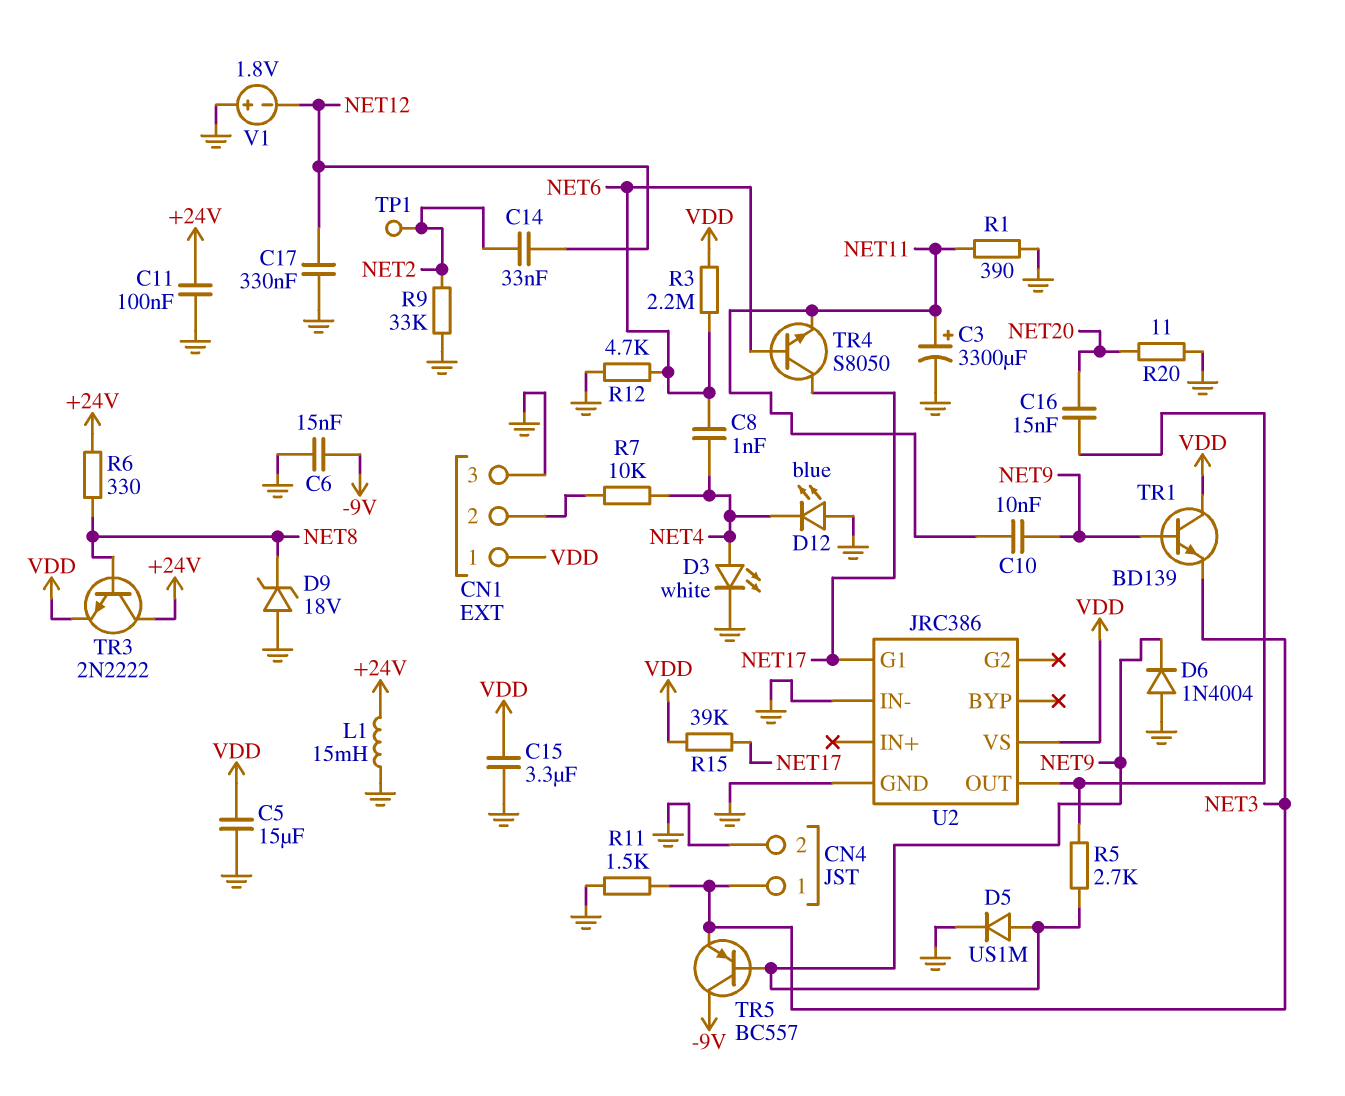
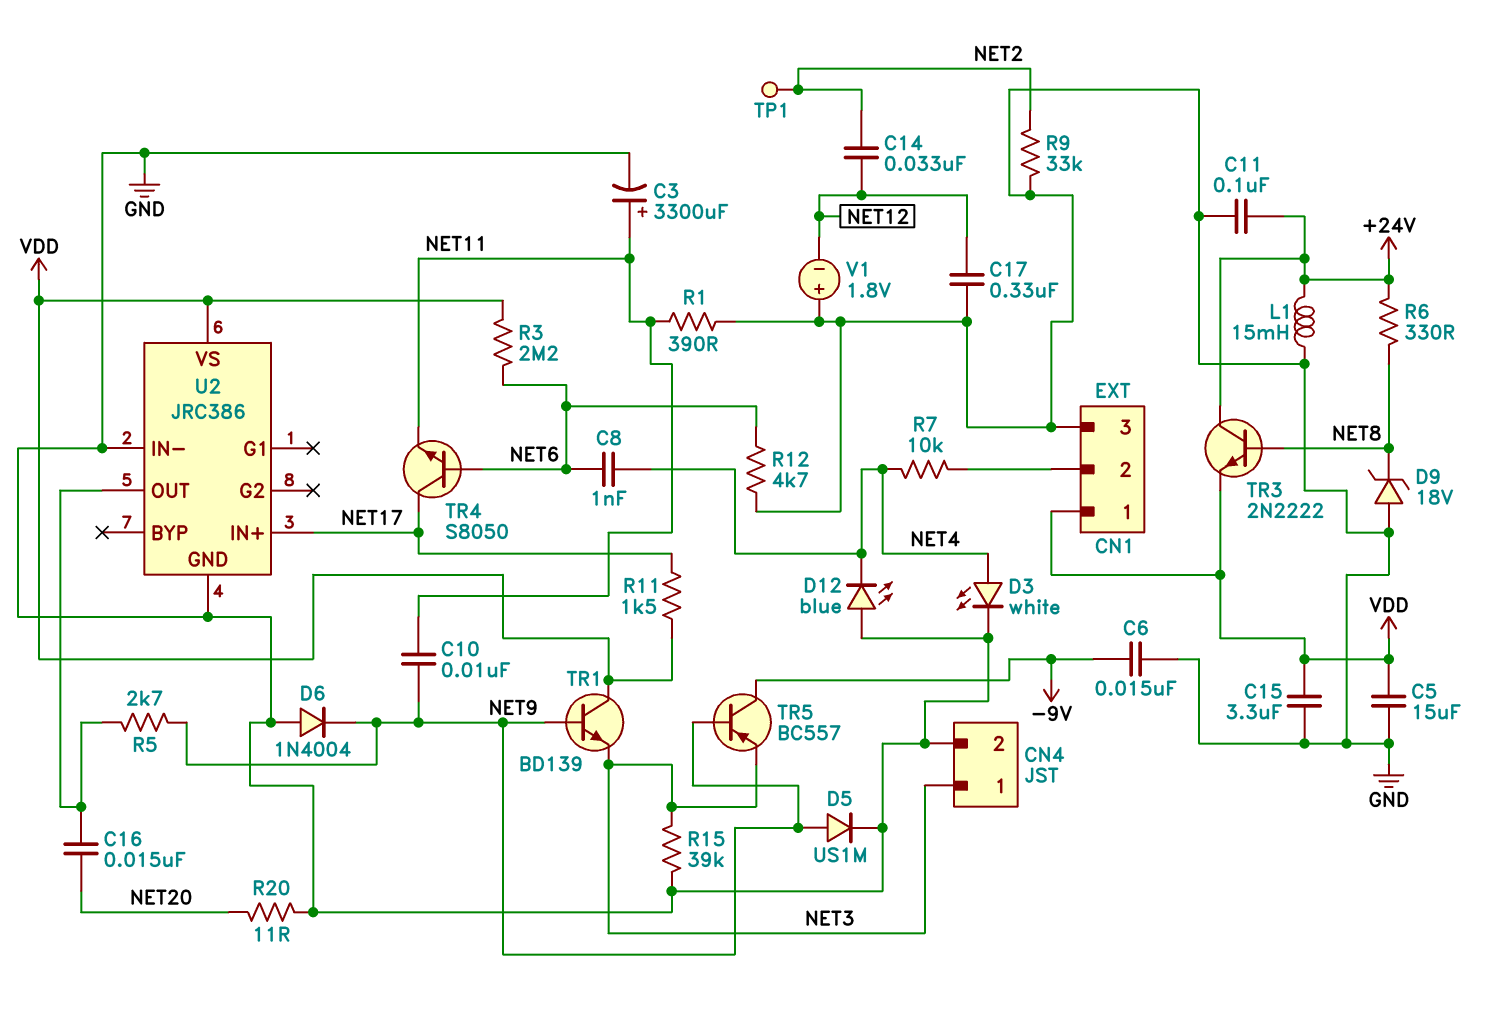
R11: 1.5k (GND, NET3) -> 1.5k (NET17, VDD)
R15: 39k (NET17, VDD) -> 39k (GND, NET3)
U2 pin G1: NET17 -> none
U2 pin IN+: none -> NET17

